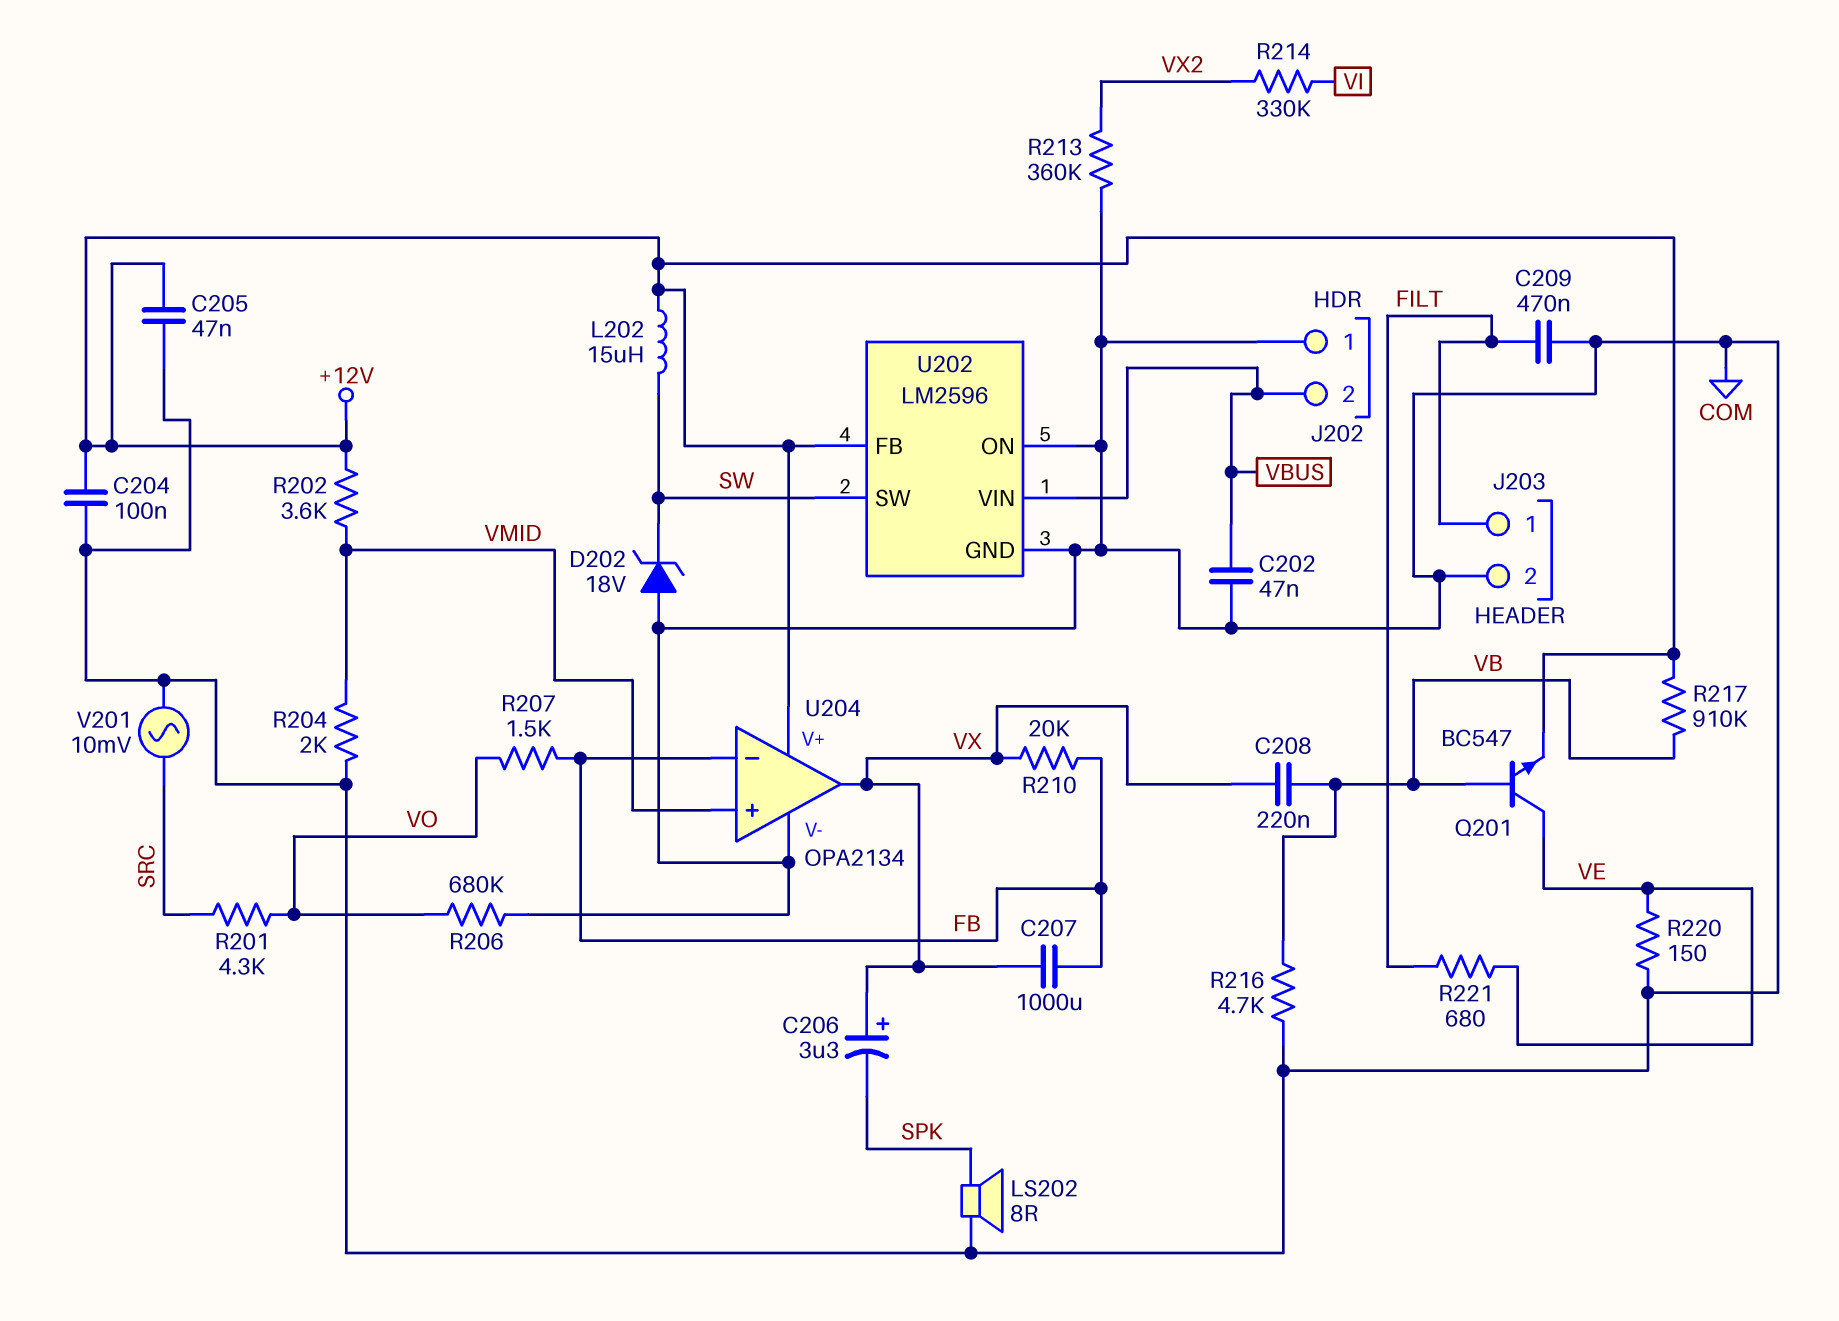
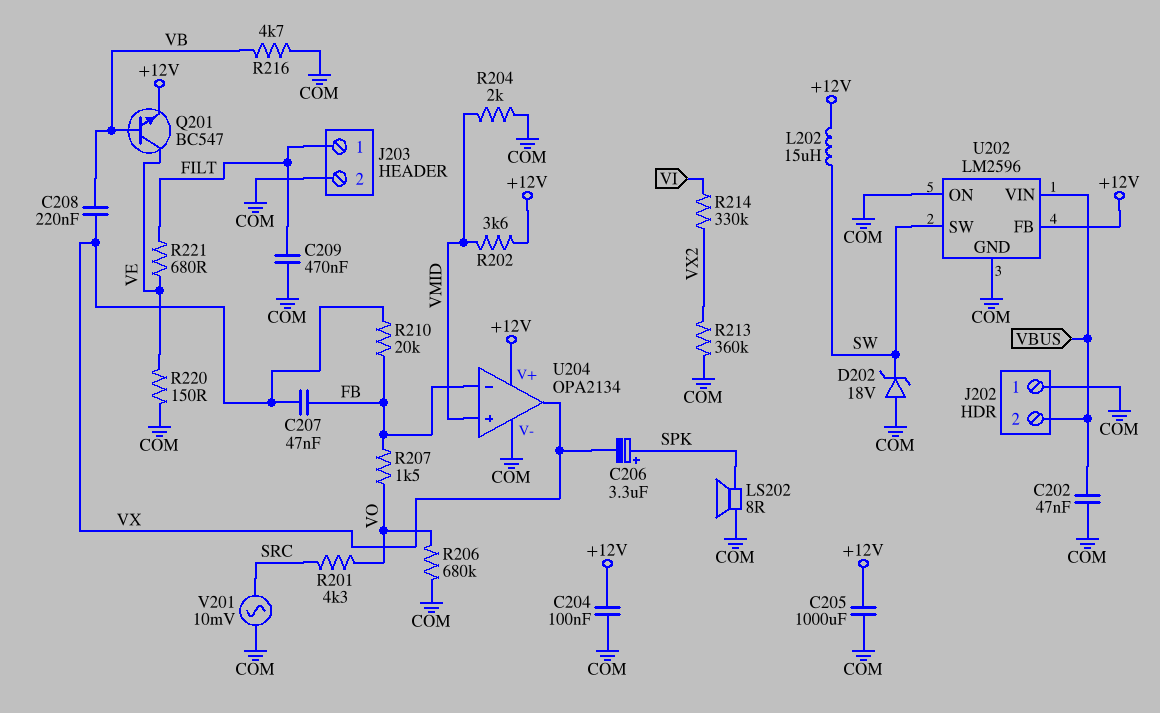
C205: 47nF (+12V, COM) -> 1000uF (+12V, COM)
C206: 3.3uF (plus VX, minus SPK) -> 3.3uF (plus SPK, minus VX)
C207: 1000uF (FB, VX) -> 47nF (FB, VX)
R217: 910k (+12V, VB) -> none

